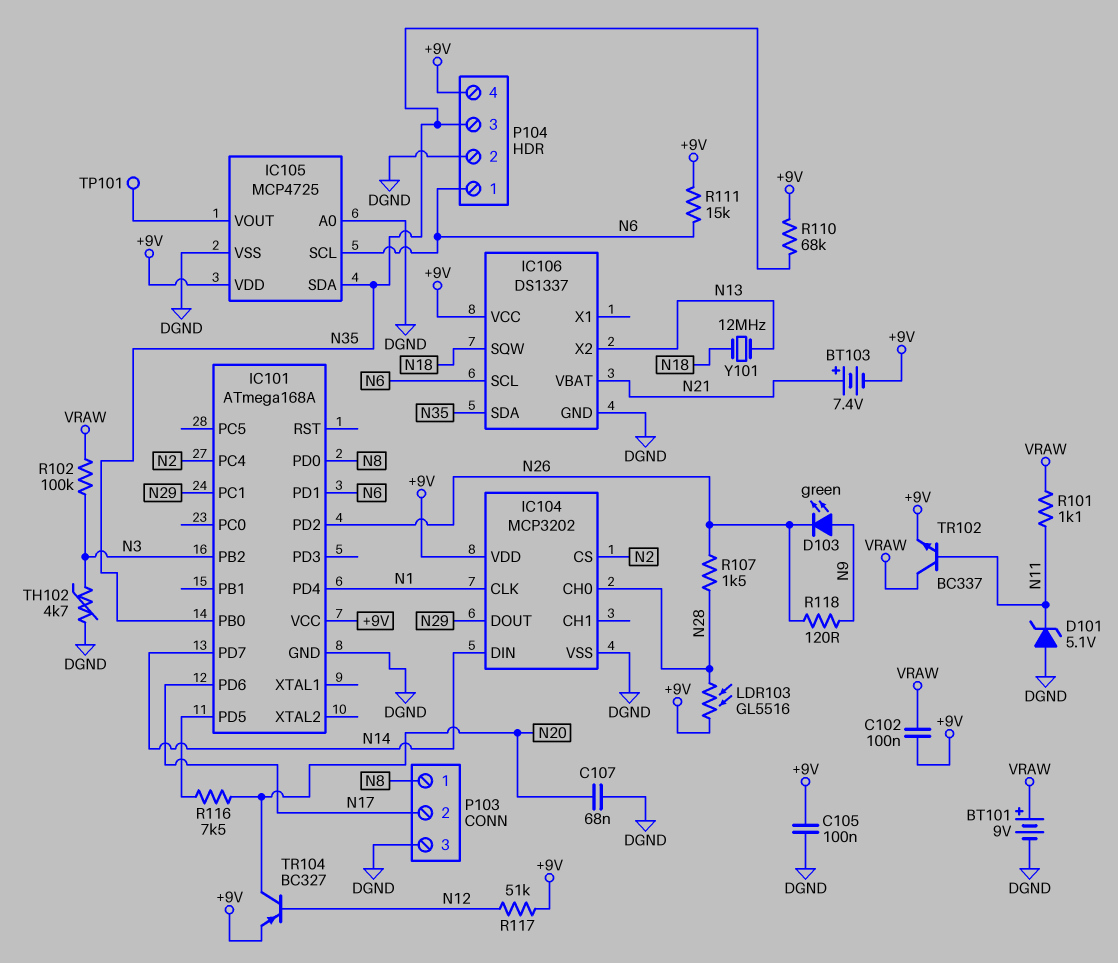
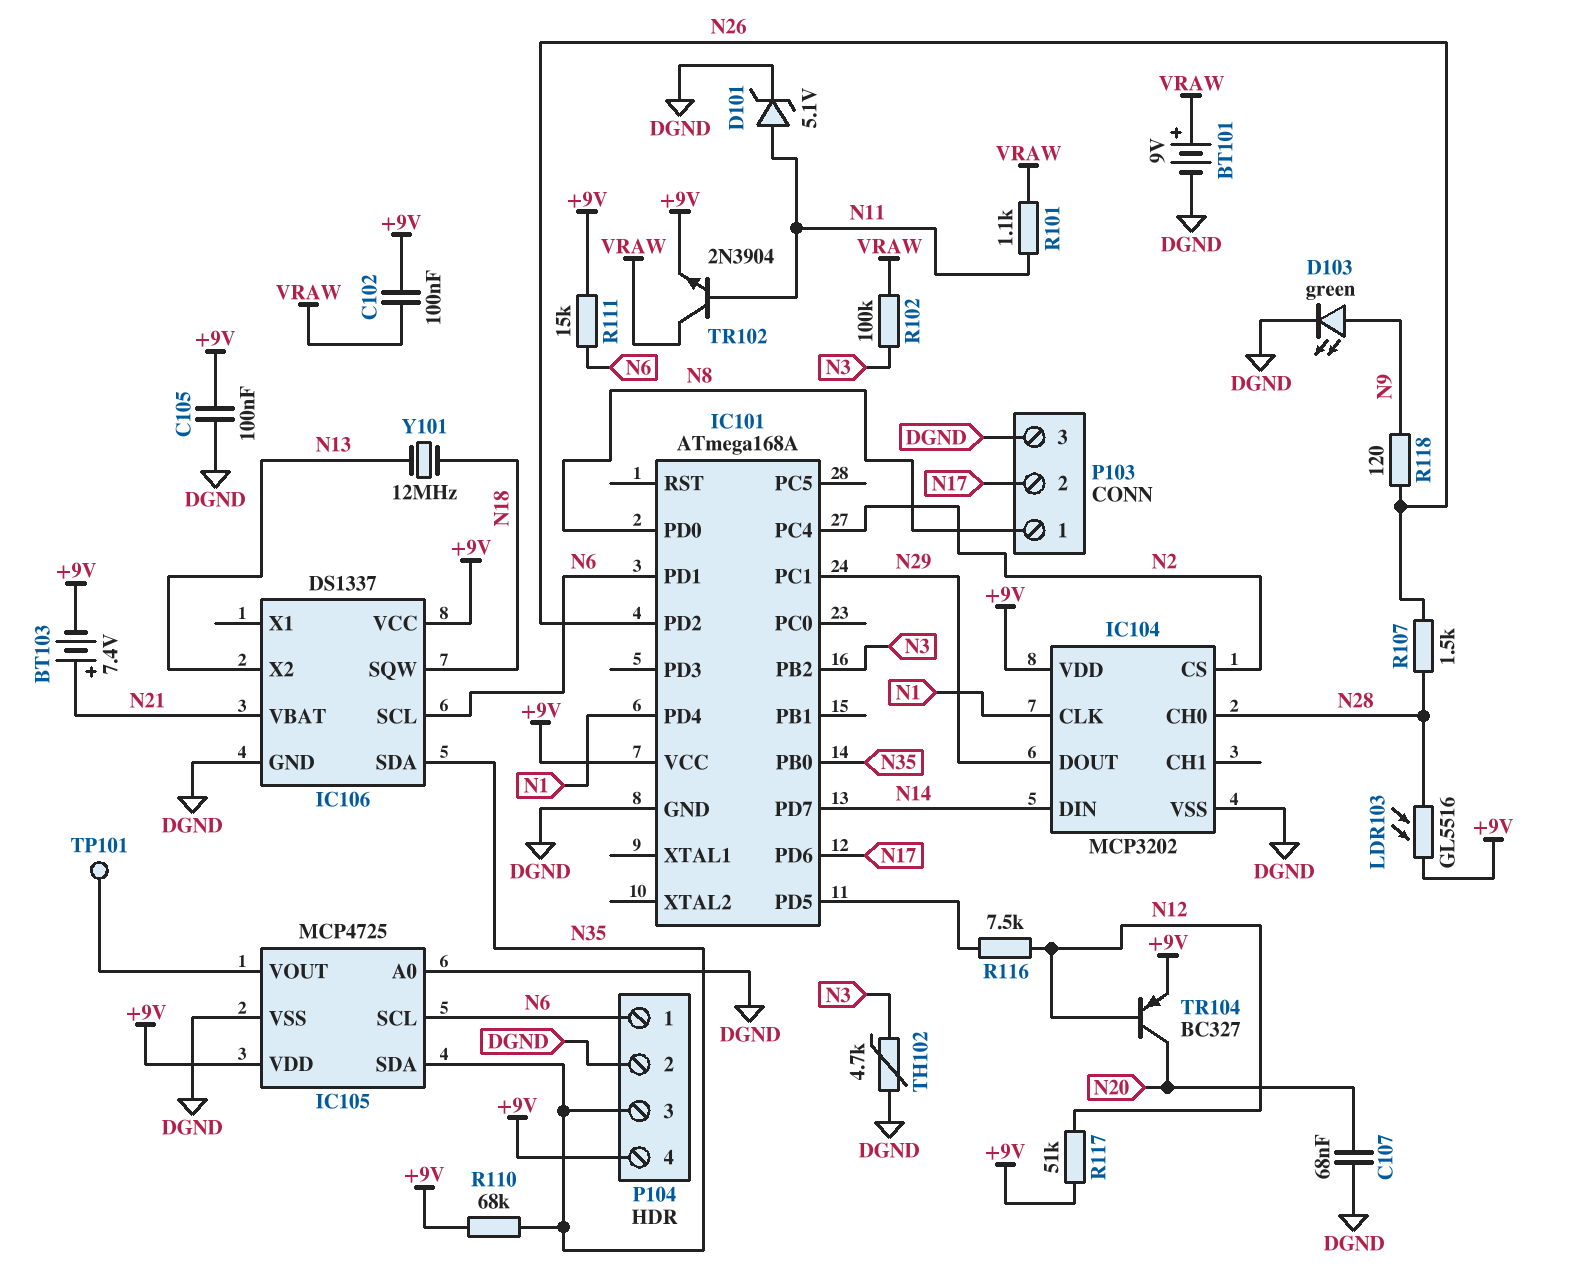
D101: zener 5.1V (A DGND, K N11) -> zener 5.1V (A N11, K DGND)
D103: LED green (A N9, K N26) -> LED green (A N9, K DGND)
R116: 7.5k (IC101/PD5, N20) -> 7.5k (IC101/PD5, N12)
TR102: NPN BC337 (B N11, C VRAW, E +9V) -> NPN 2N3904 (B N11, C VRAW, E +9V)

